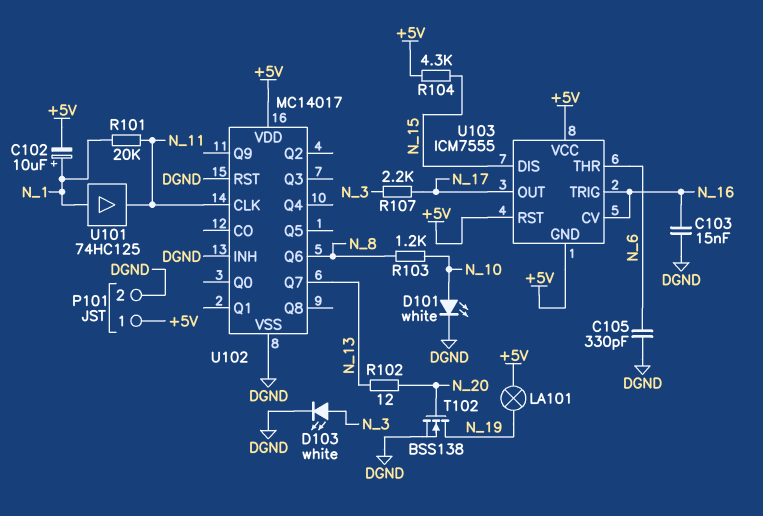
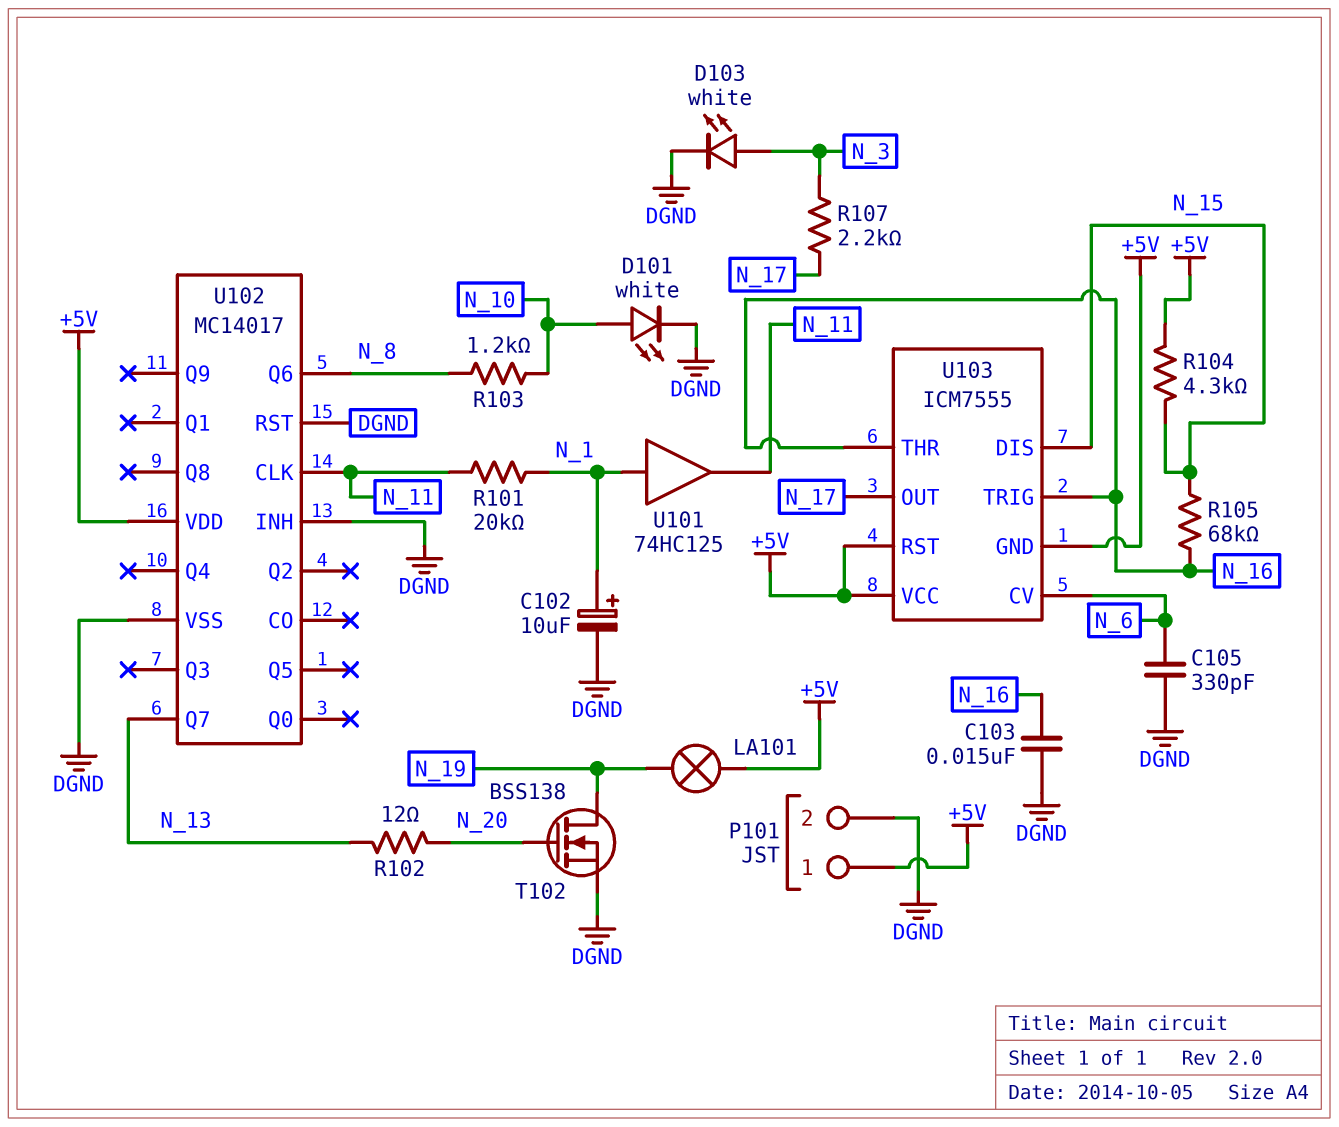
C102: 10uF (plus N_1, minus +5V) -> 10uF (plus N_1, minus DGND)
R105: none -> 68k (N_15, N_16)
U103 pin CV: N_16 -> N_6
U103 pin THR: N_6 -> N_16

